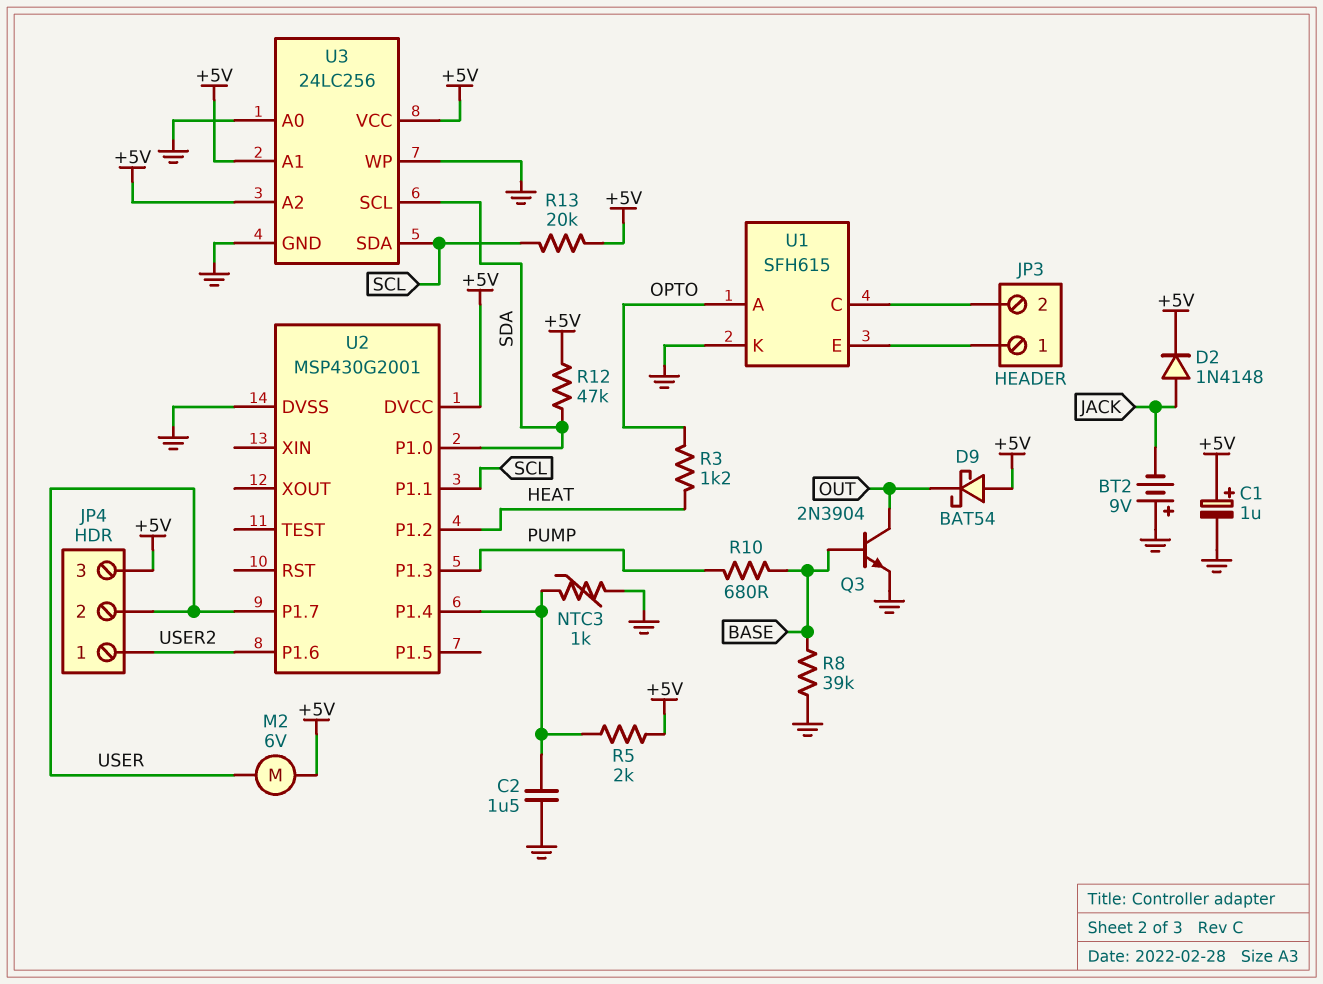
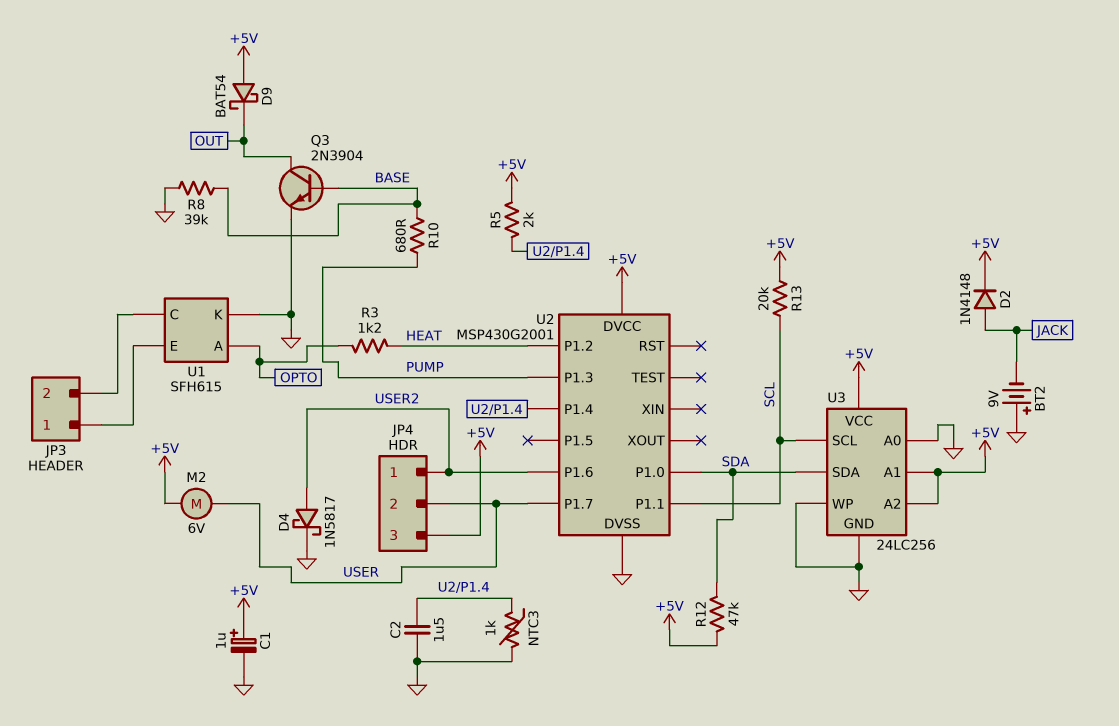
D4: none -> schottky 1N5817 (A USER2, K GND)
U3 pin SCL: SDA -> SCL
U3 pin SDA: SCL -> SDA

